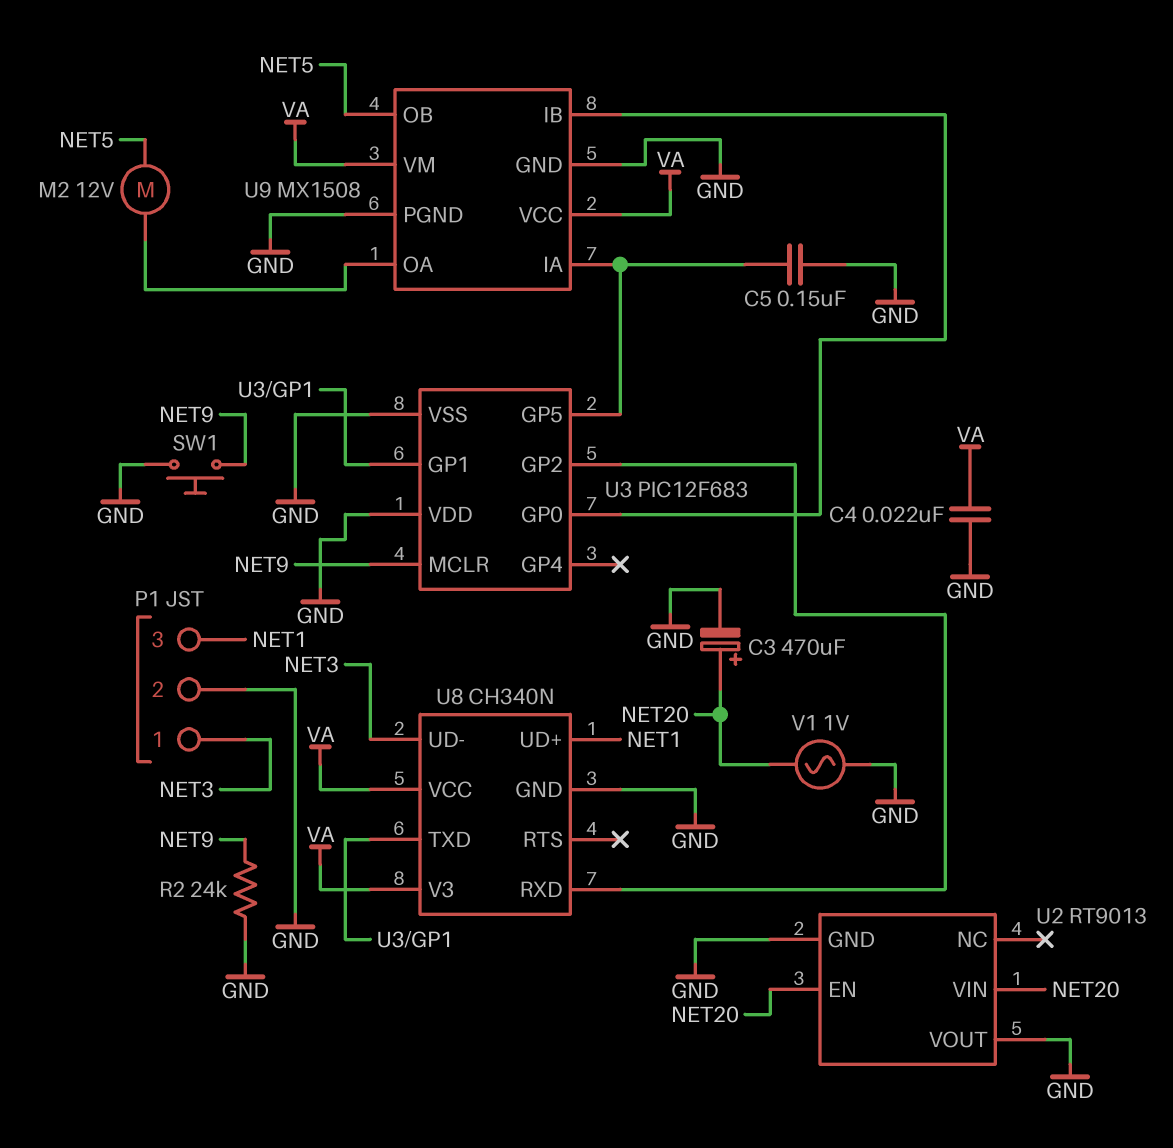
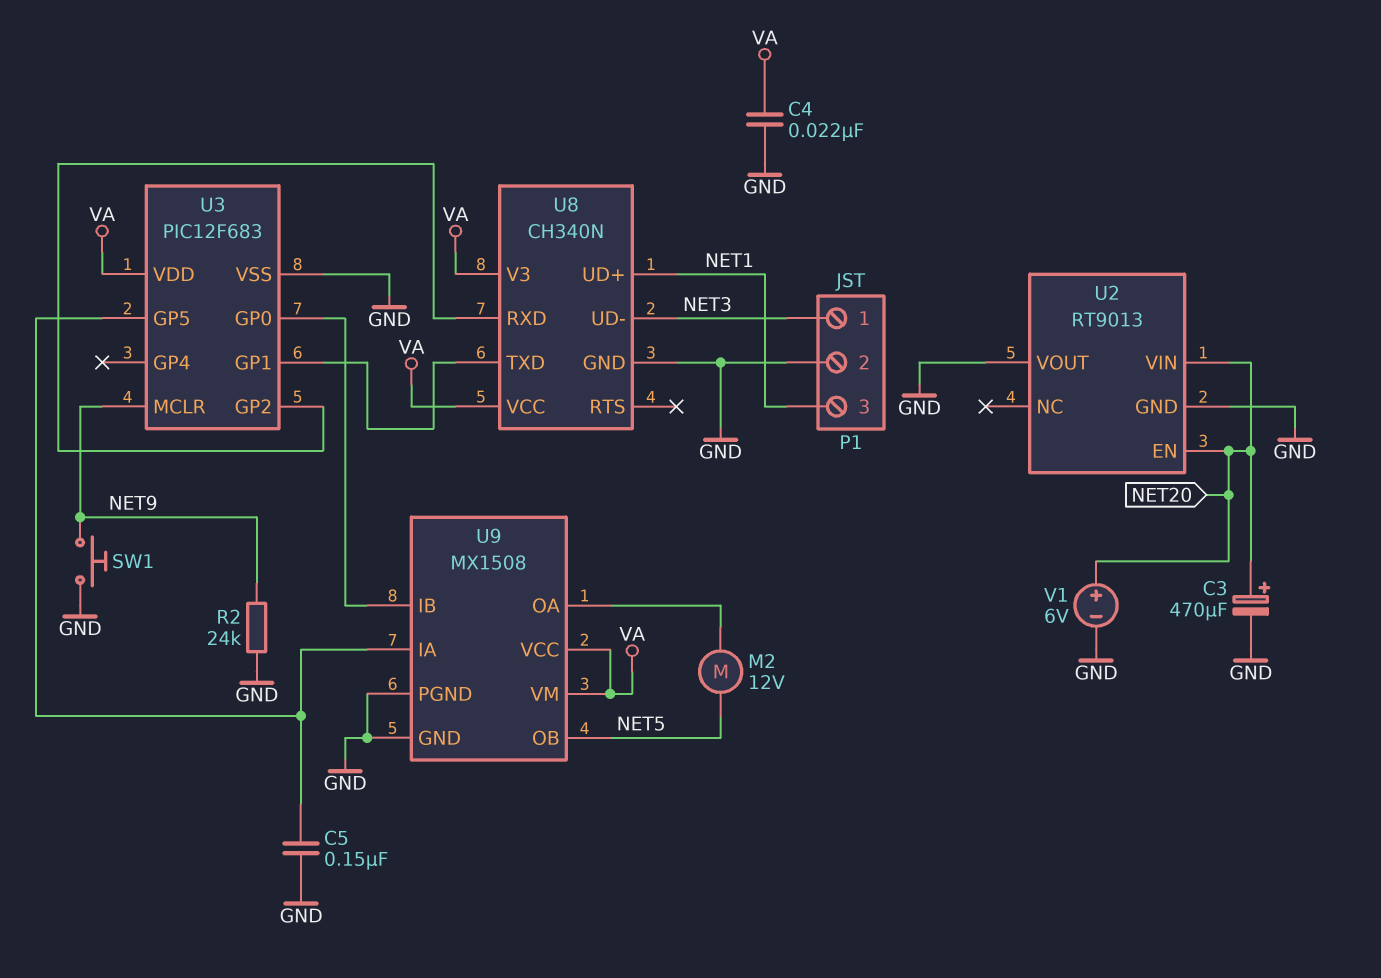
U3 pin VDD: GND -> VA
V1: AC 1V (GND, NET20) -> 6V (plus NET20, minus GND)

